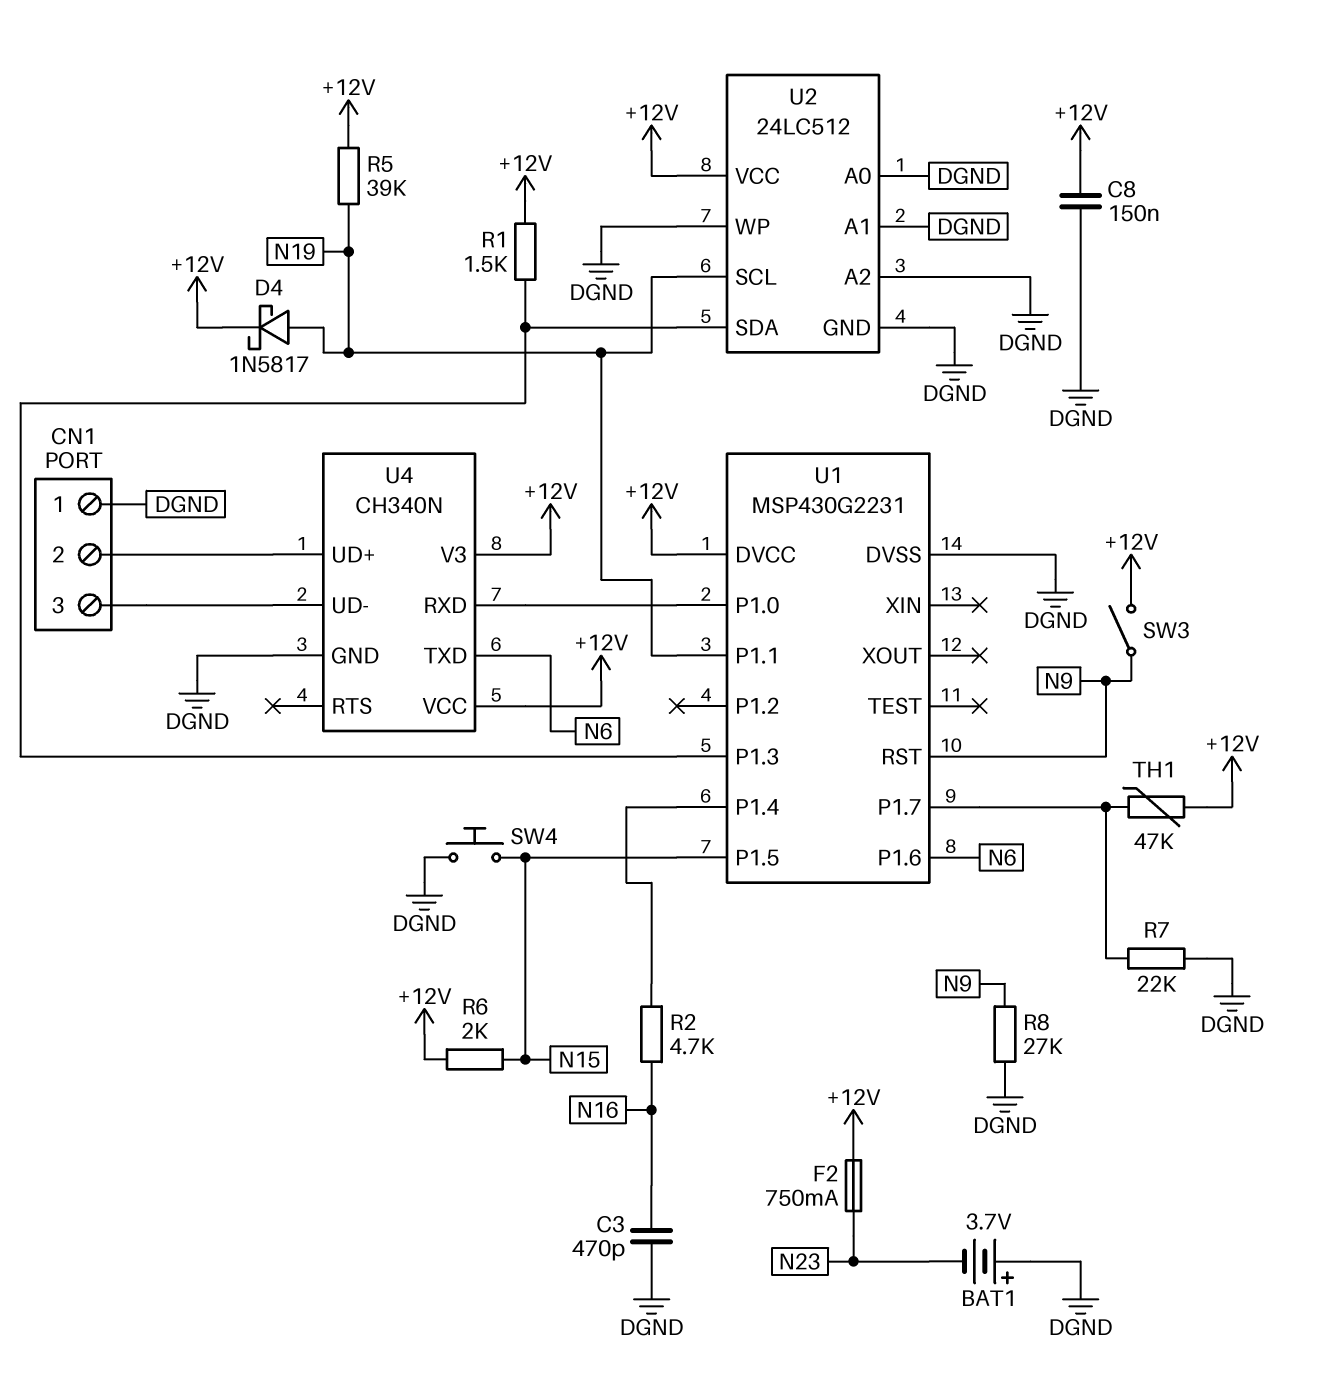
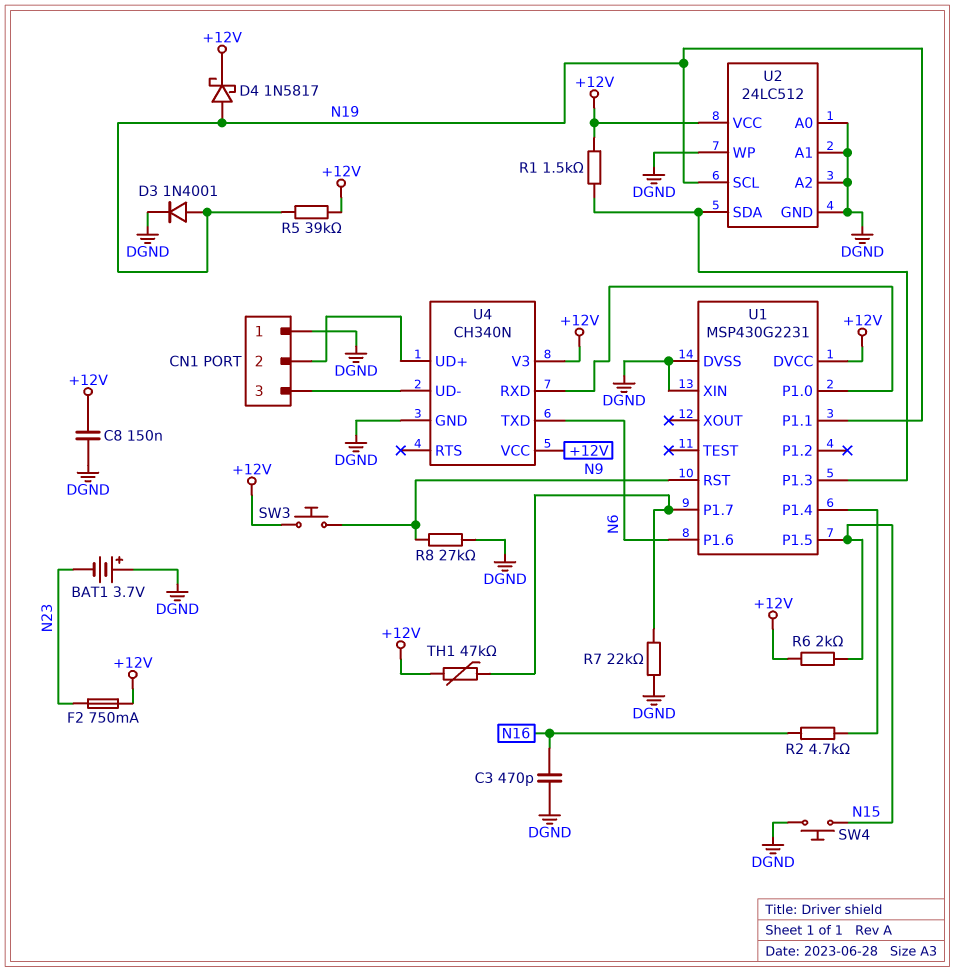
D3: none -> diode 1N4001 (A N19, K DGND)
SW3: switch (+12V, N9) -> button (+12V, N9)
U1 pin XIN: none -> DGND

